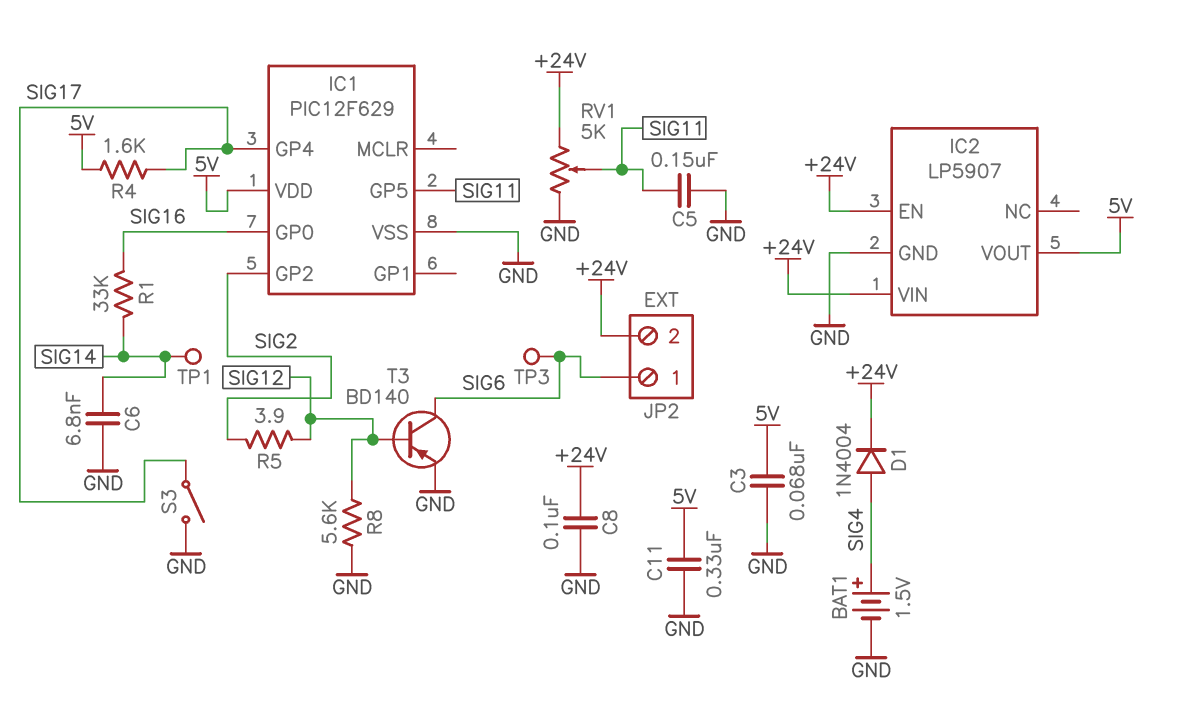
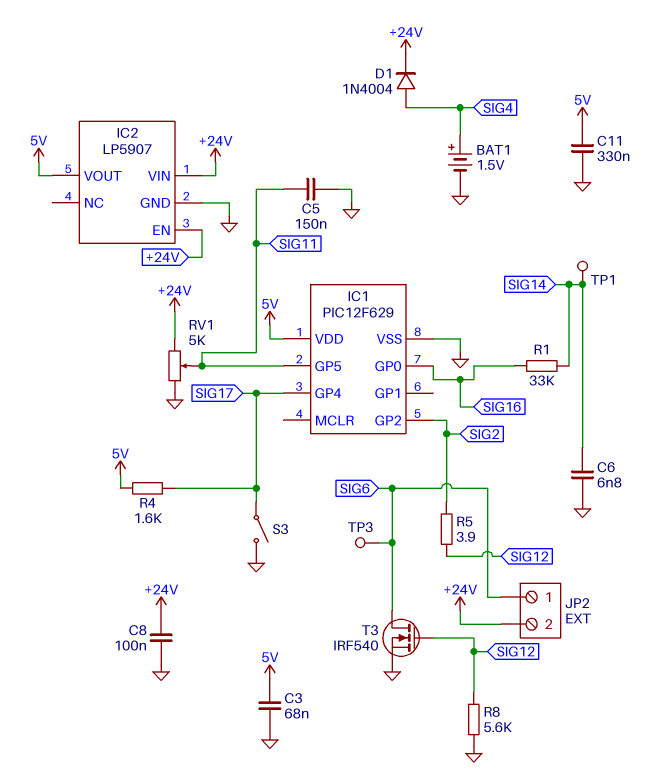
T3: PNP BD140 (B SIG12, C SIG6, E GND) -> NMOS IRF540 (G SIG12, D SIG6, S GND)

